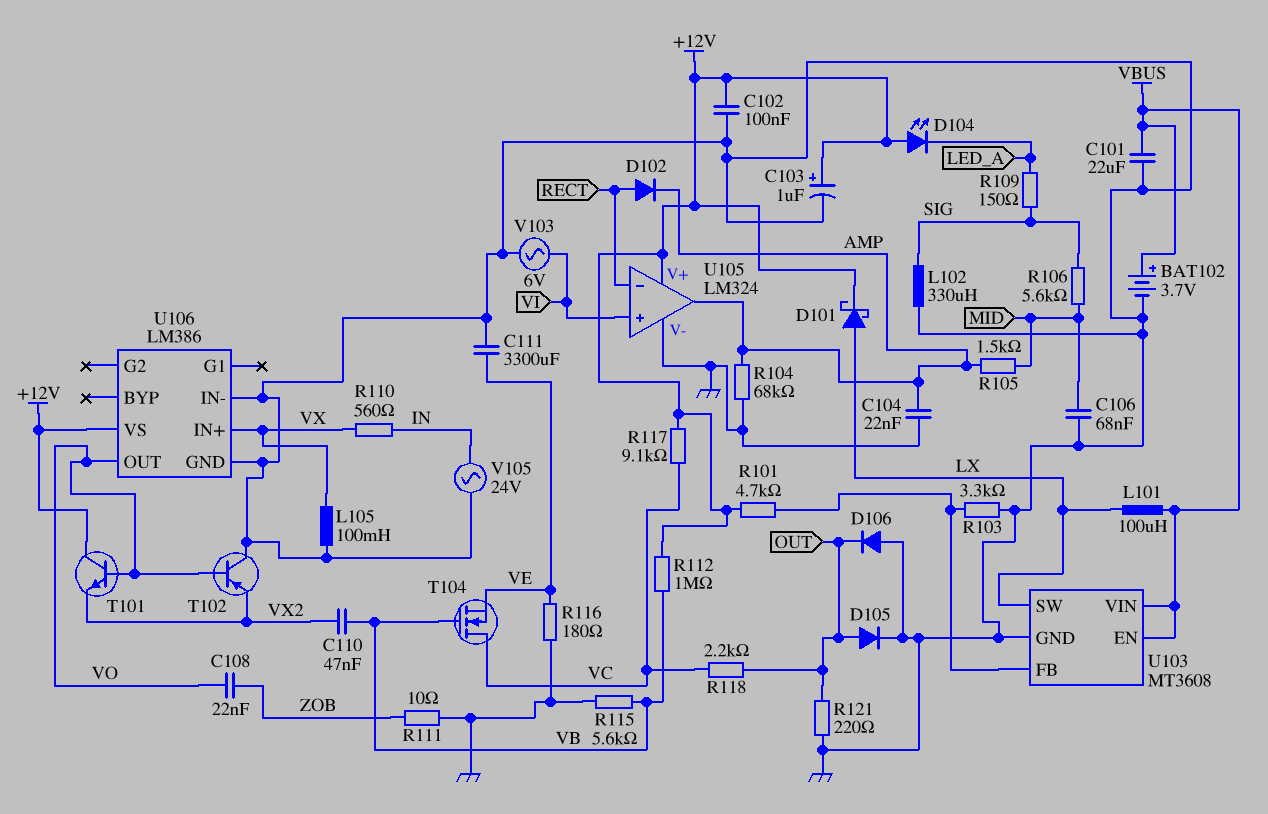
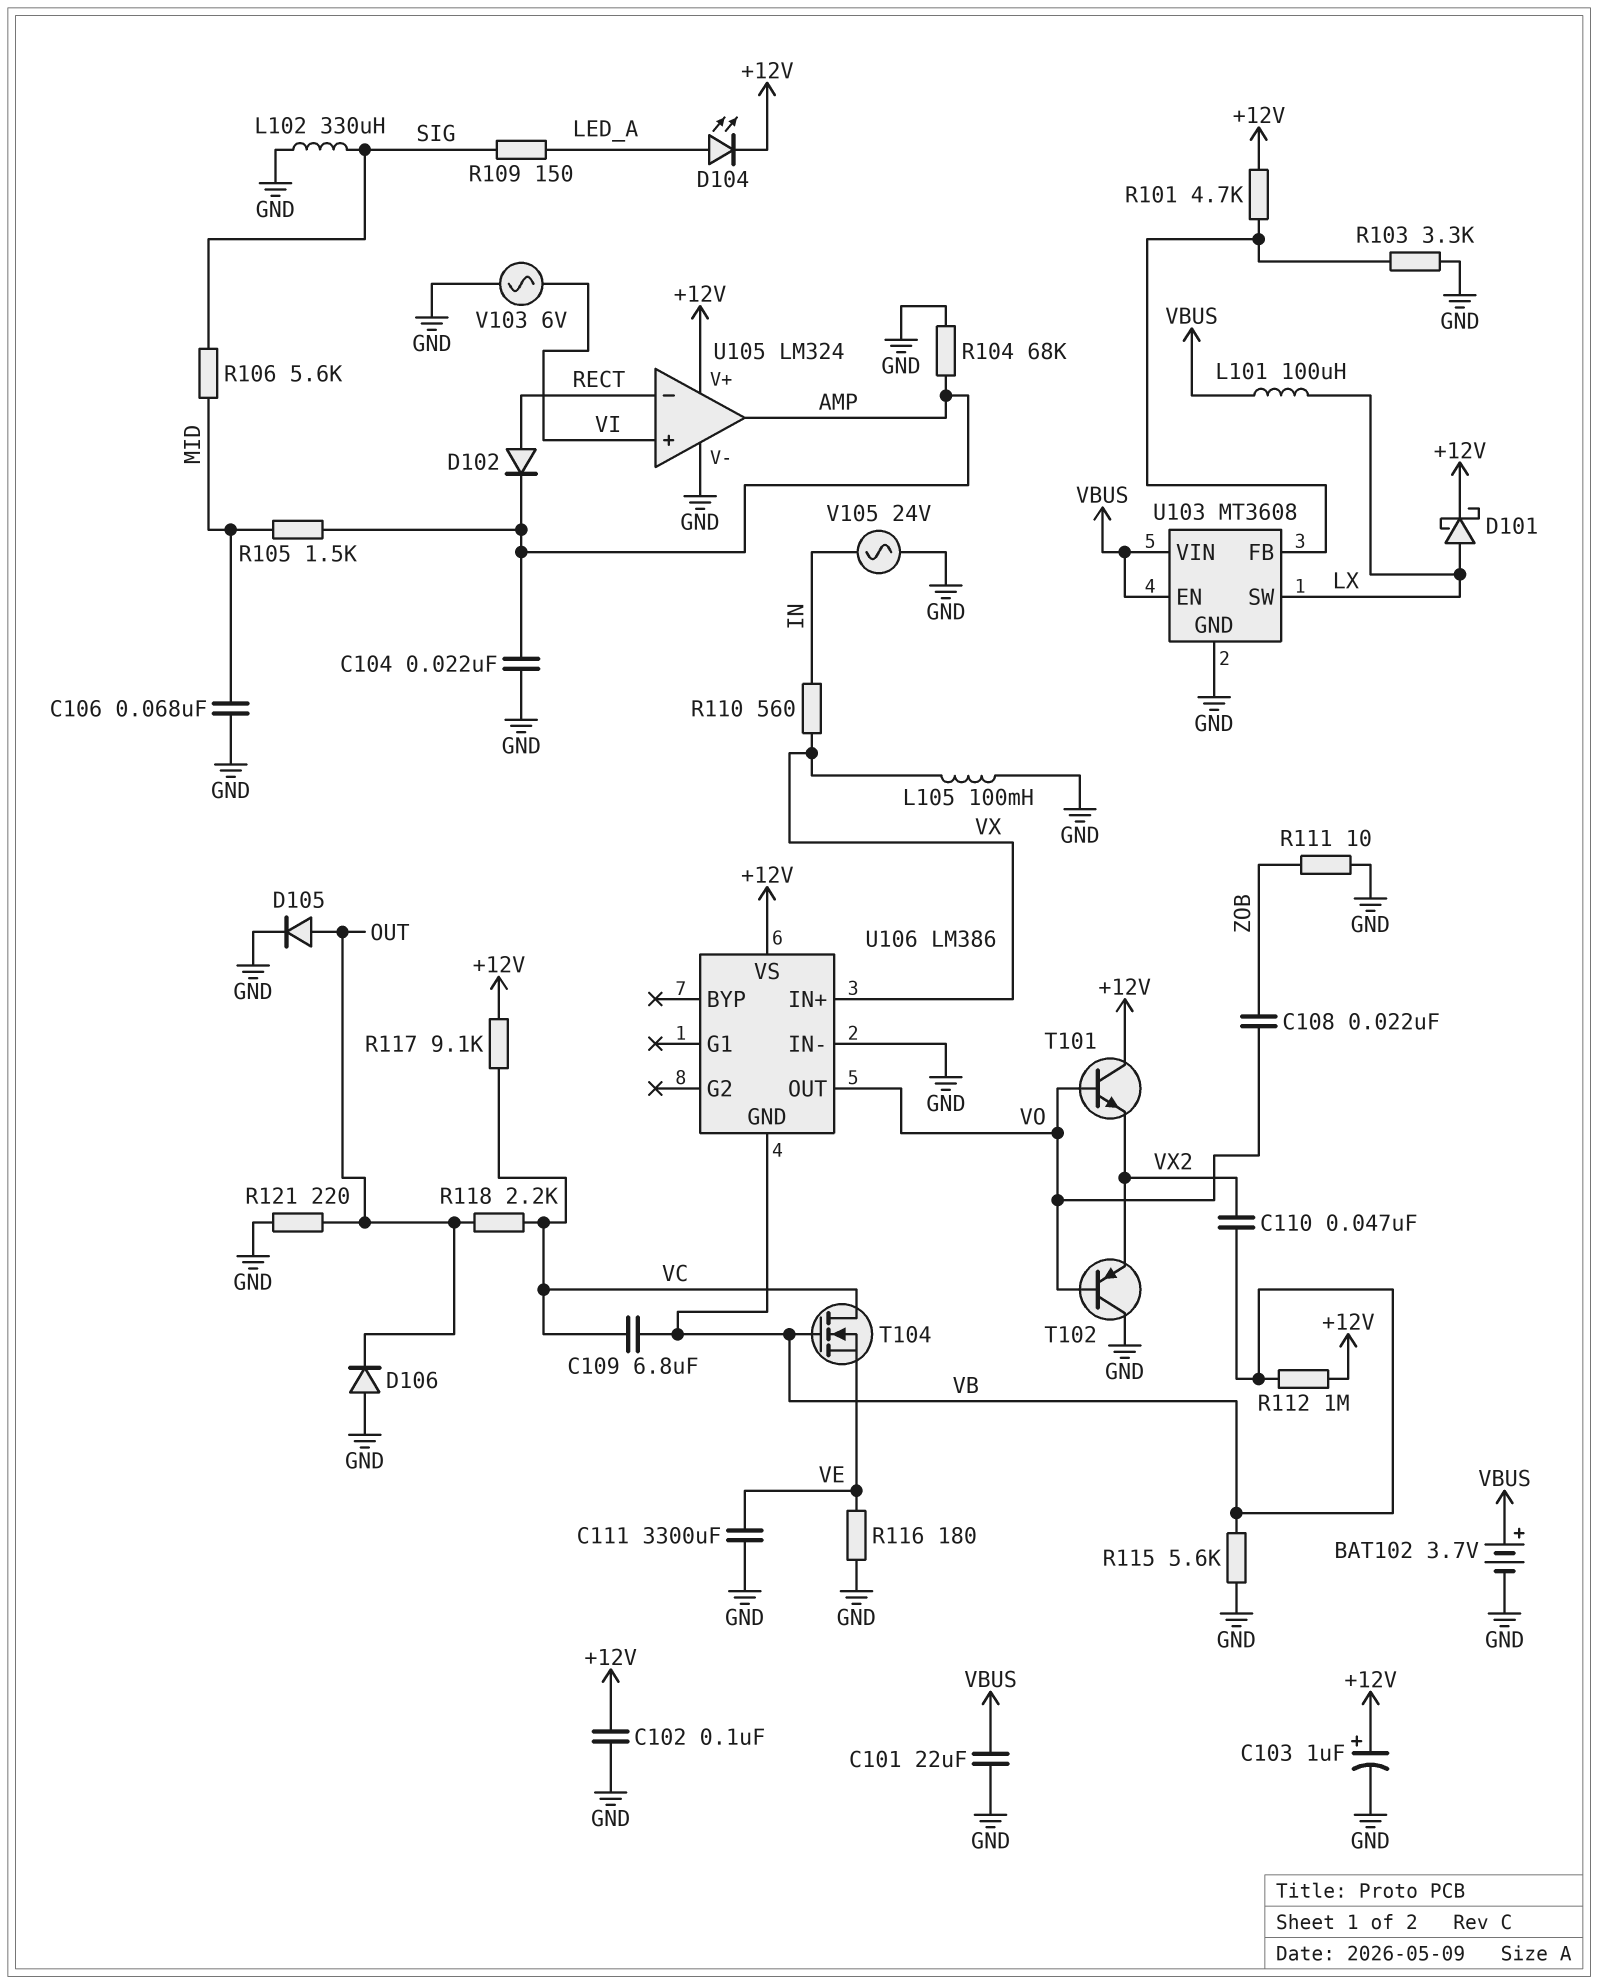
C109: none -> 6.8uF (VB, VC)
D104: LED (A +12V, K LED_A) -> LED (A LED_A, K +12V)
U106 pin GND: GND -> VB

